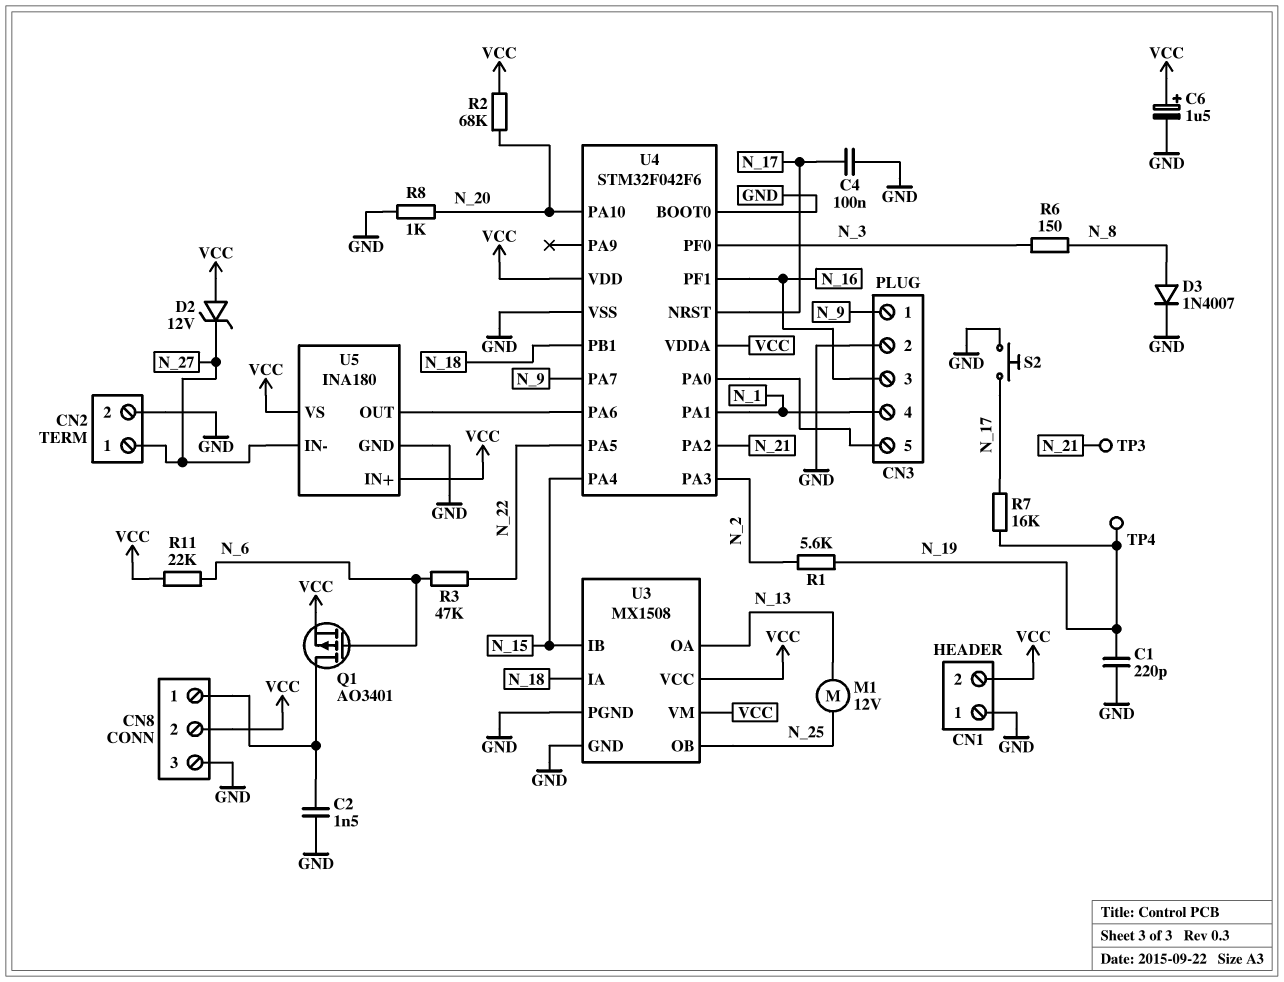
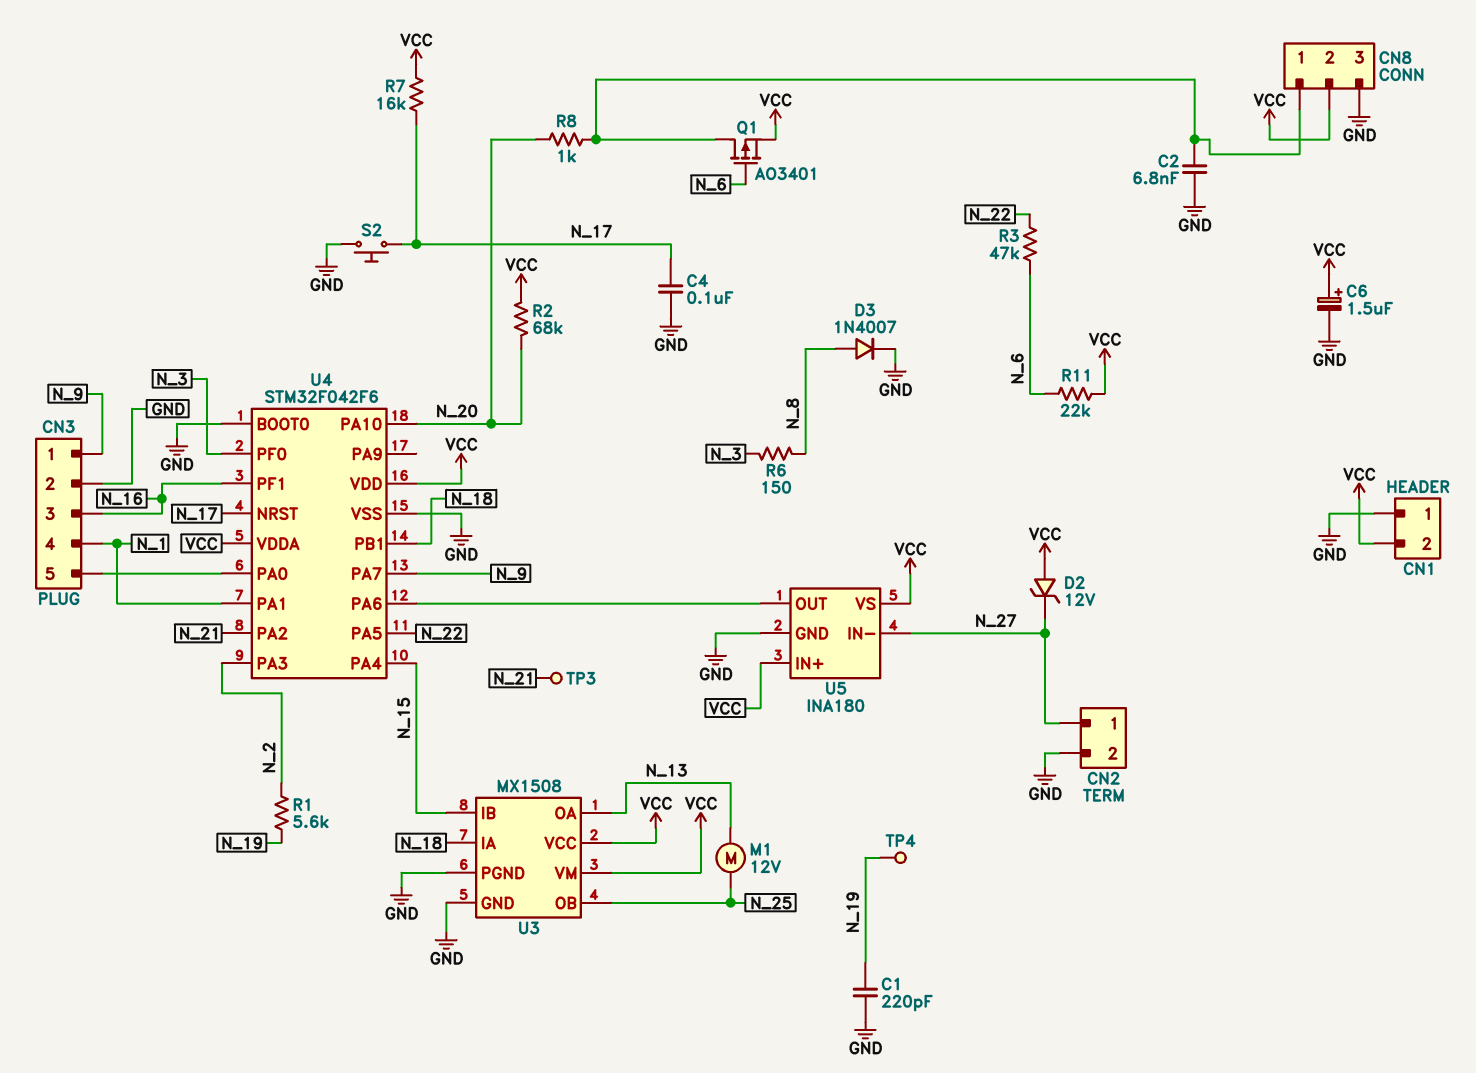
C2: 1.5nF (CN8/1, GND) -> 6.8nF (CN8/1, GND)
R7: 16k (N_17, N_19) -> 16k (N_17, VCC)
R8: 1k (GND, N_20) -> 1k (CN8/1, N_20)

